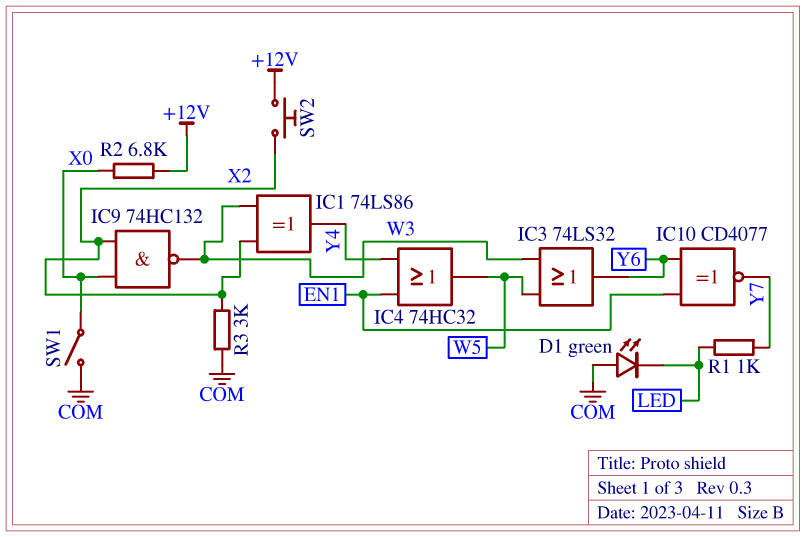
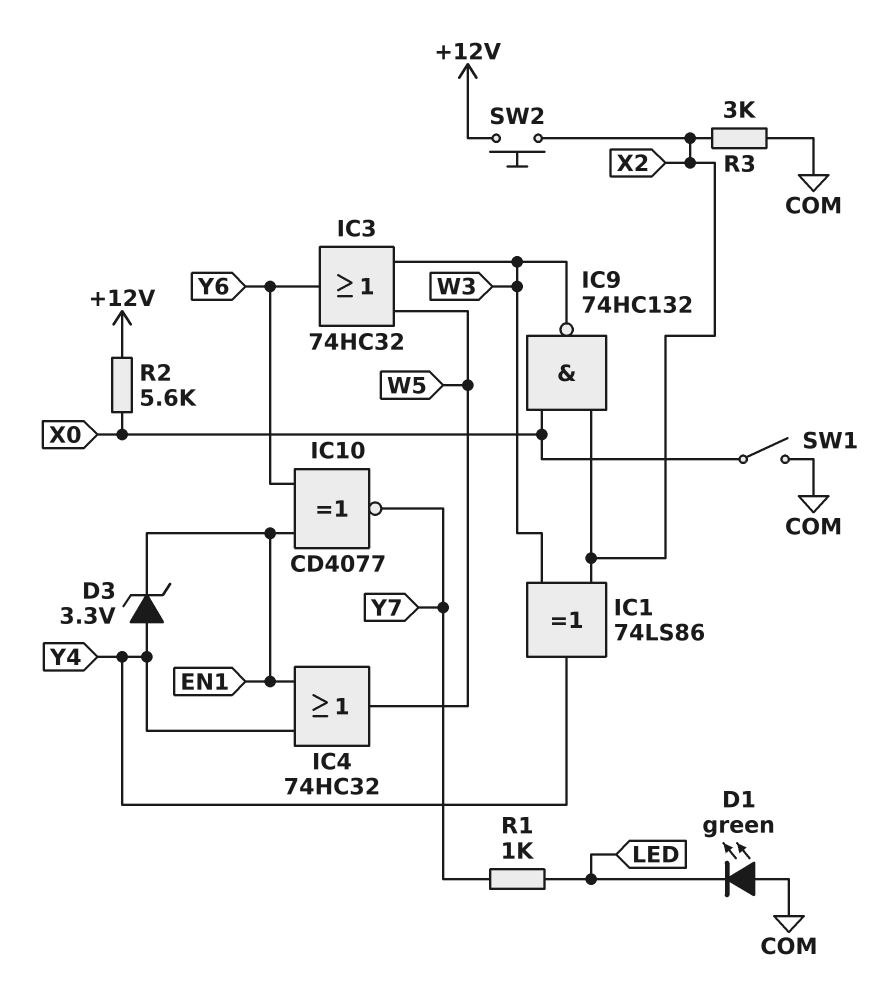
D3: none -> zener 3.3V (A Y4, K EN1)
IC3: OR 74LS32 (in W3, in W5, out Y6) -> OR 74HC32 (in W3, in W5, out Y6)
R2: 6.8k (+12V, X0) -> 5.6k (+12V, X0)

